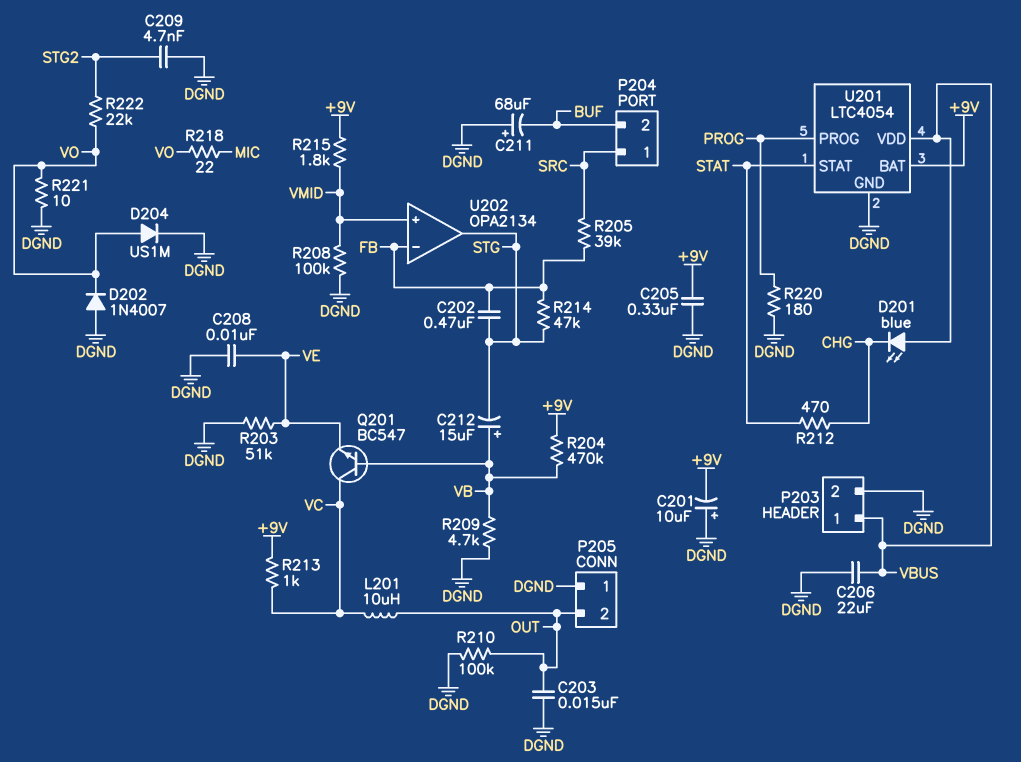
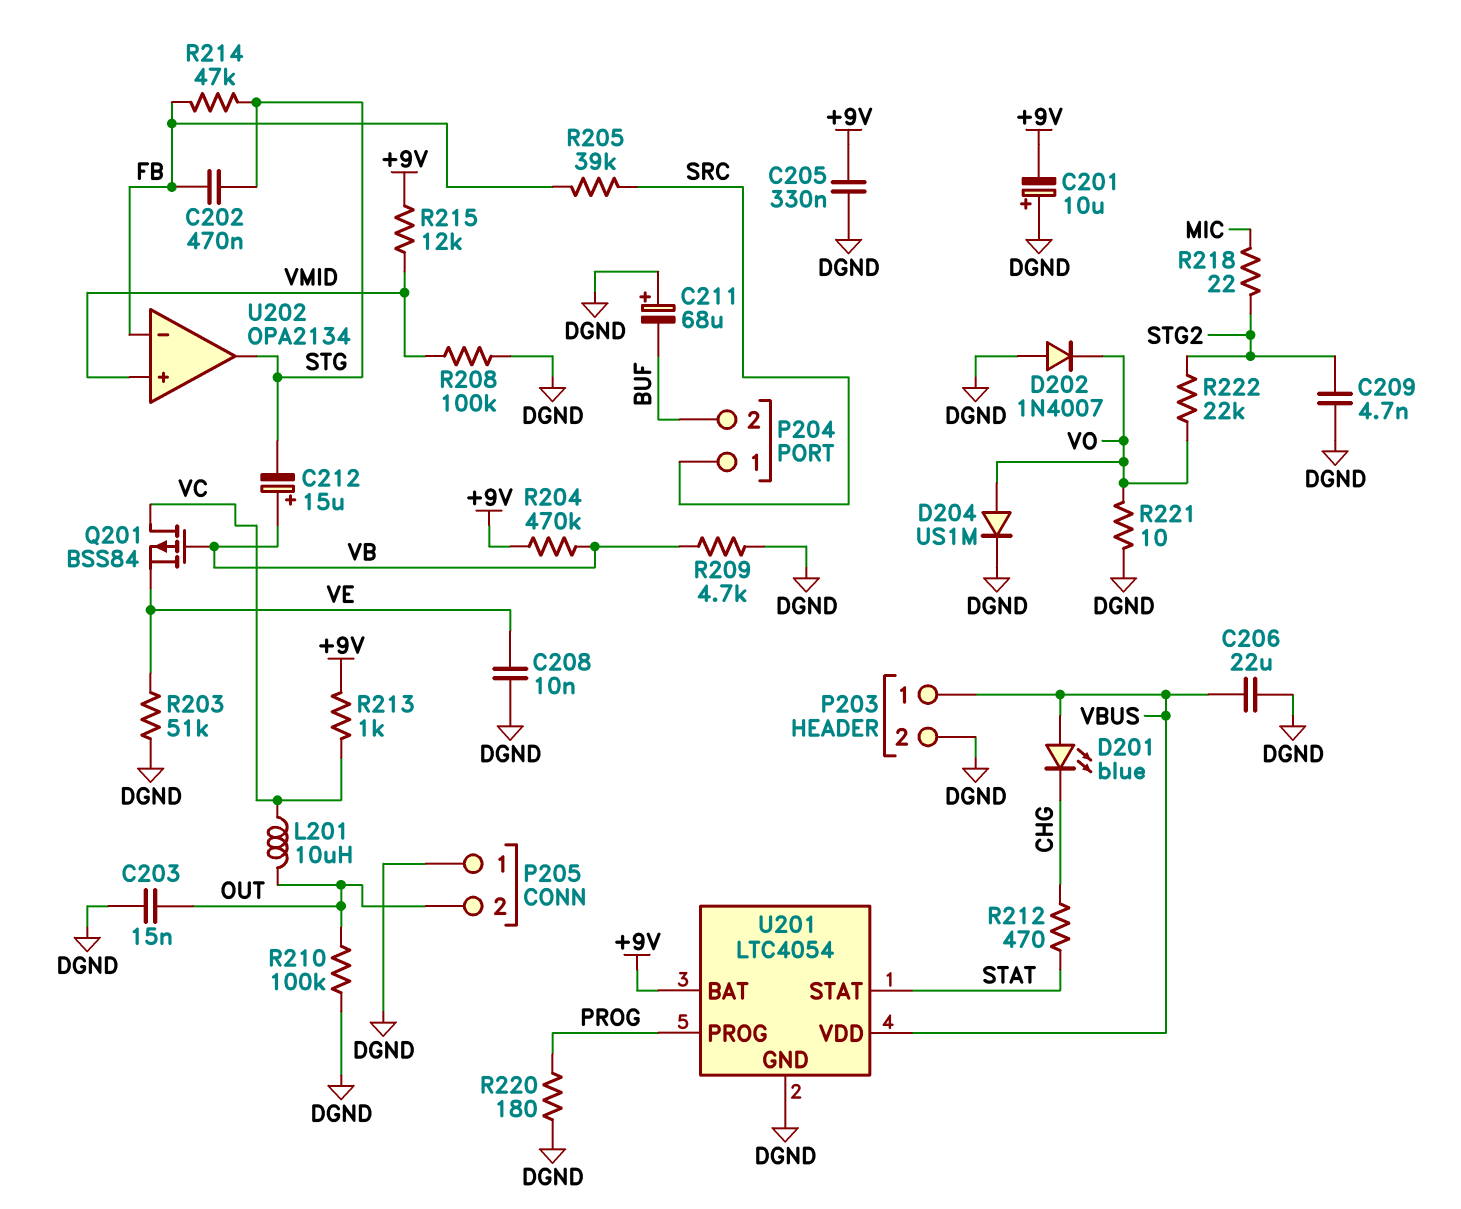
Q201: NPN BC547 (B VB, C VC, E VE) -> PMOS BSS84 (G VB, D VC, S VE)
R215: 1.8k (+9V, VMID) -> 12k (+9V, VMID)
R218: 22 (MIC, VO) -> 22 (MIC, STG2)

